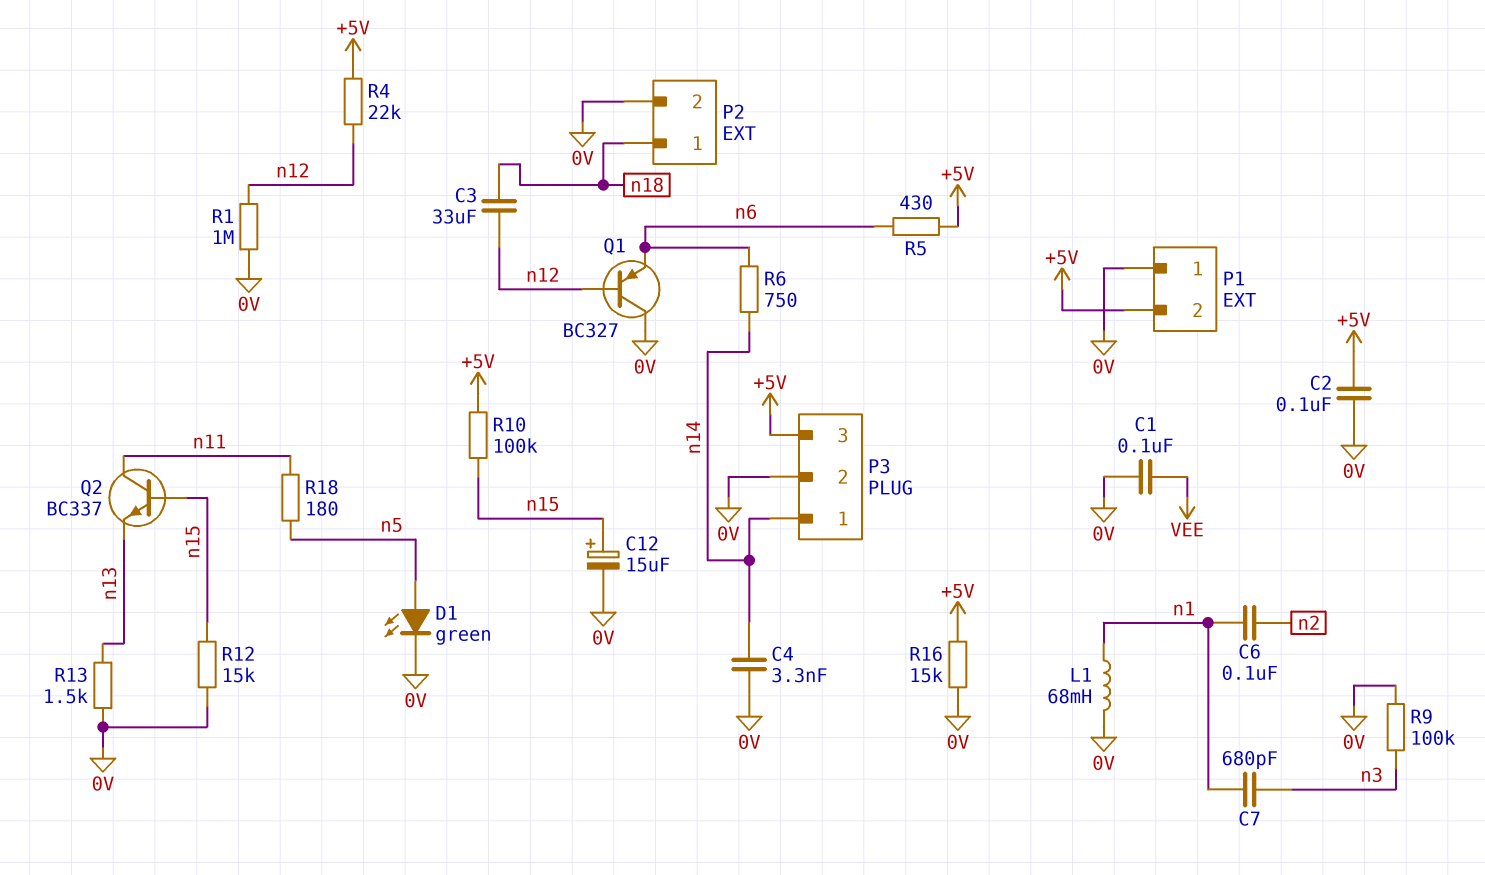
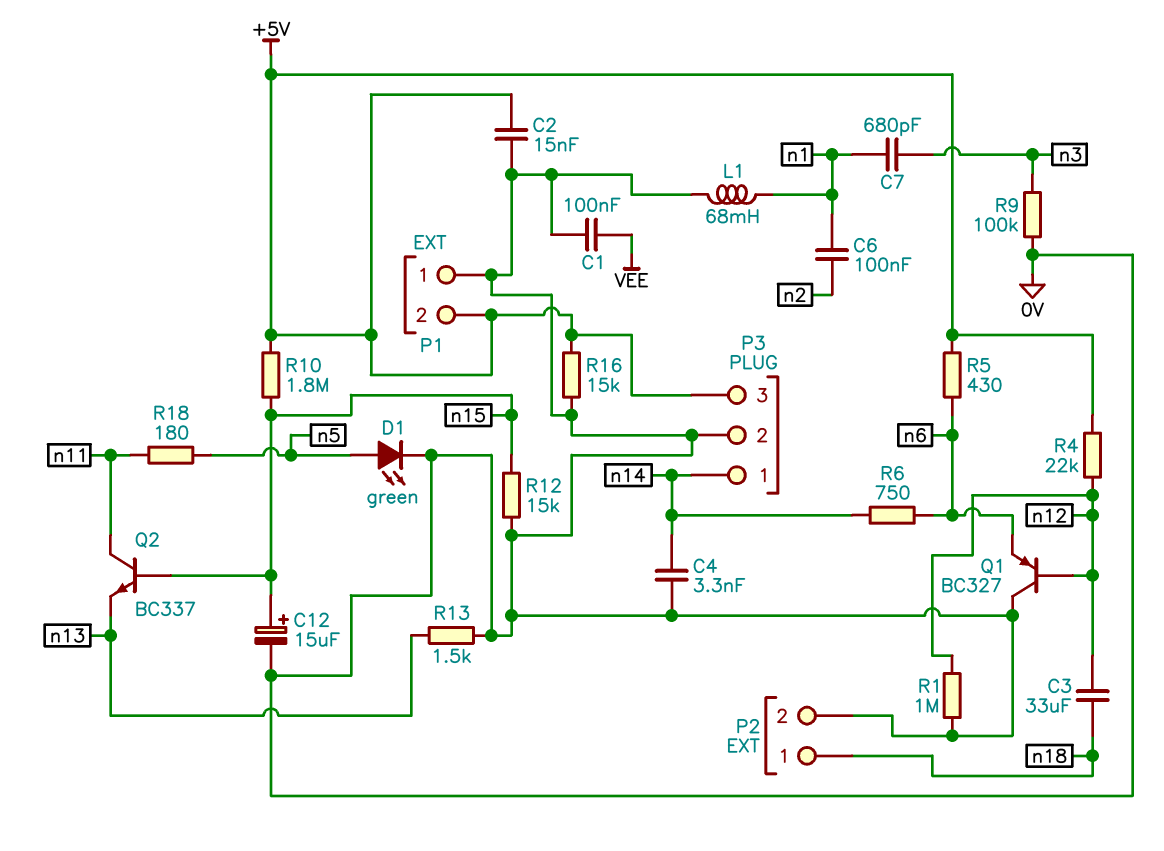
C2: 100nF (+5V, 0V) -> 15nF (+5V, 0V)
R10: 100k (+5V, n15) -> 1.8M (+5V, n15)

